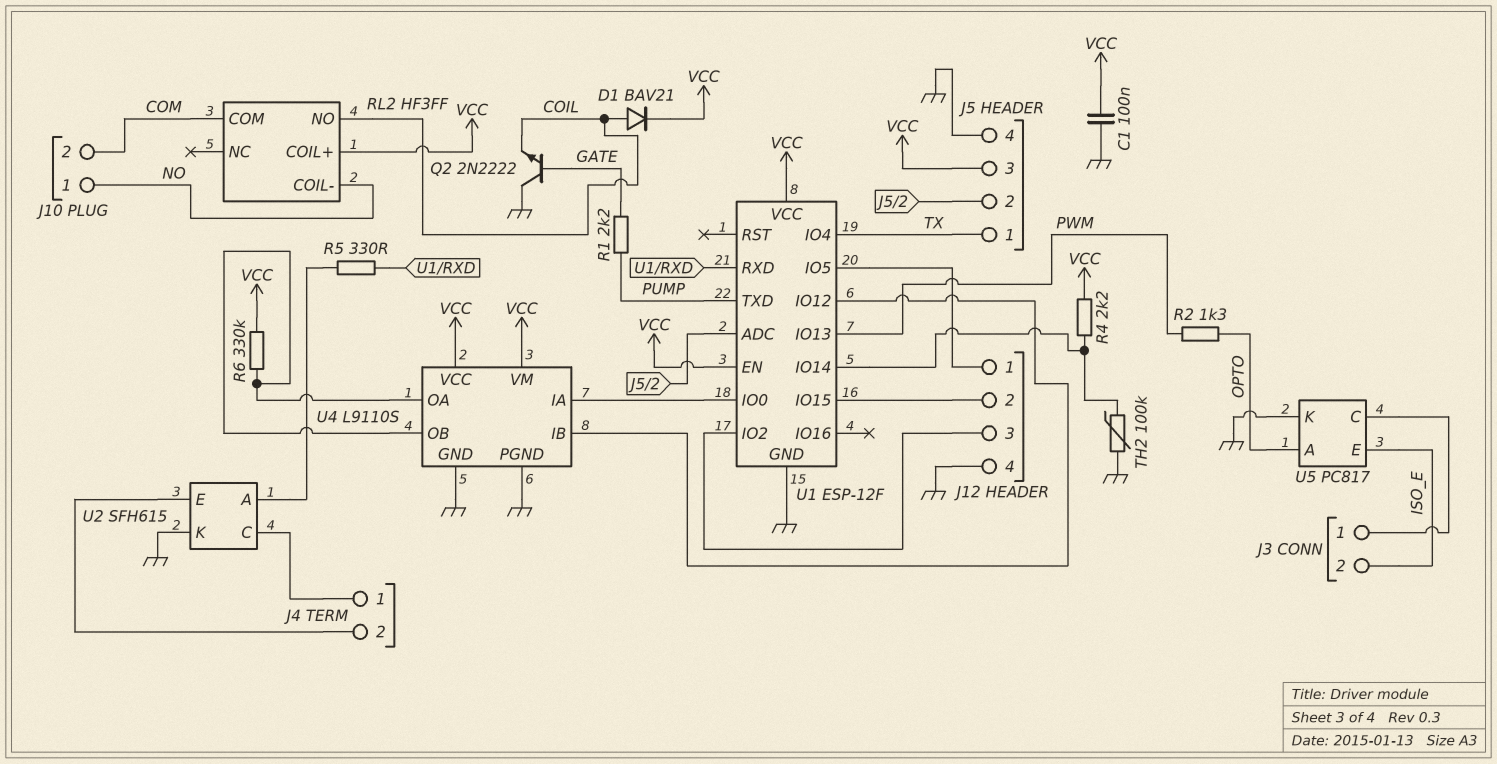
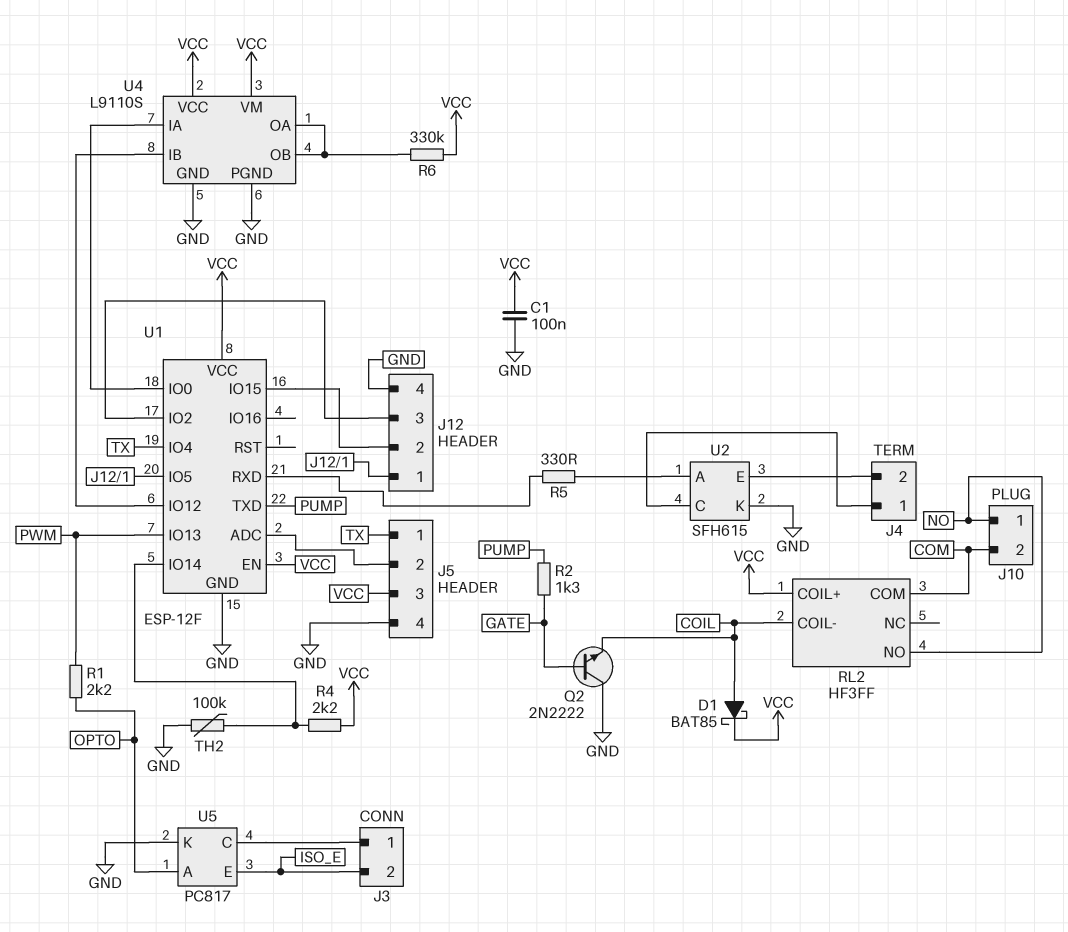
D1: diode BAV21 (A COIL, K VCC) -> schottky BAT85 (A COIL, K VCC)
R1: 2.2k (GATE, PUMP) -> 2.2k (OPTO, PWM)
R2: 1.3k (OPTO, PWM) -> 1.3k (GATE, PUMP)
RL2 pin COIL-: NO -> COIL
RL2 pin NO: COIL -> NO

